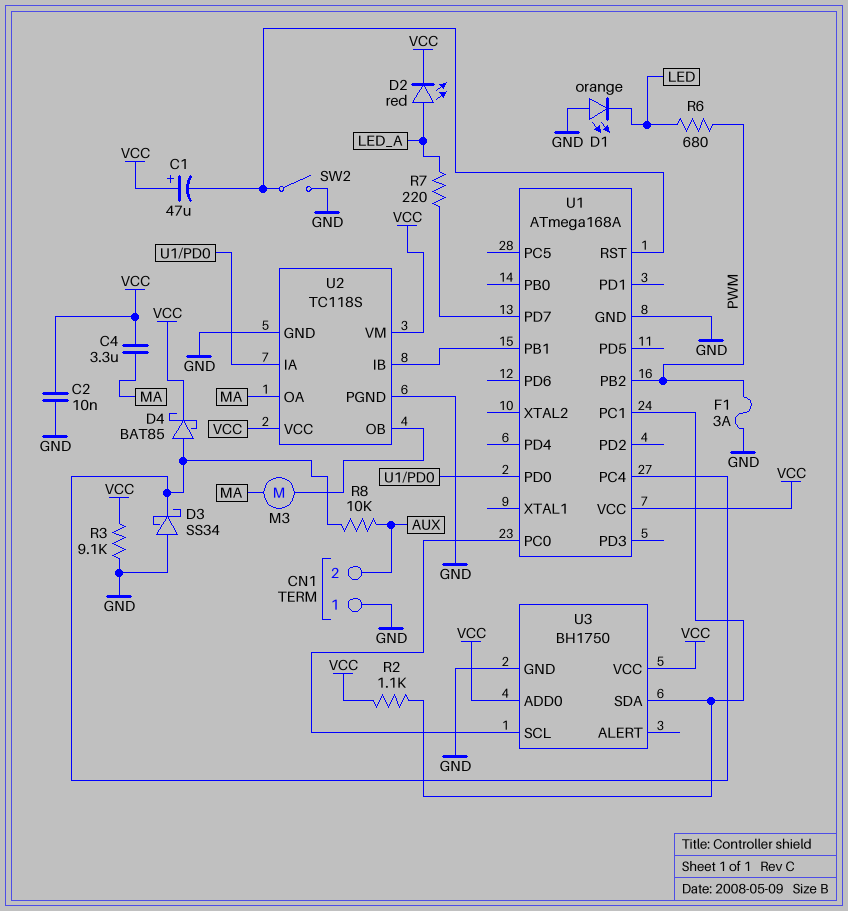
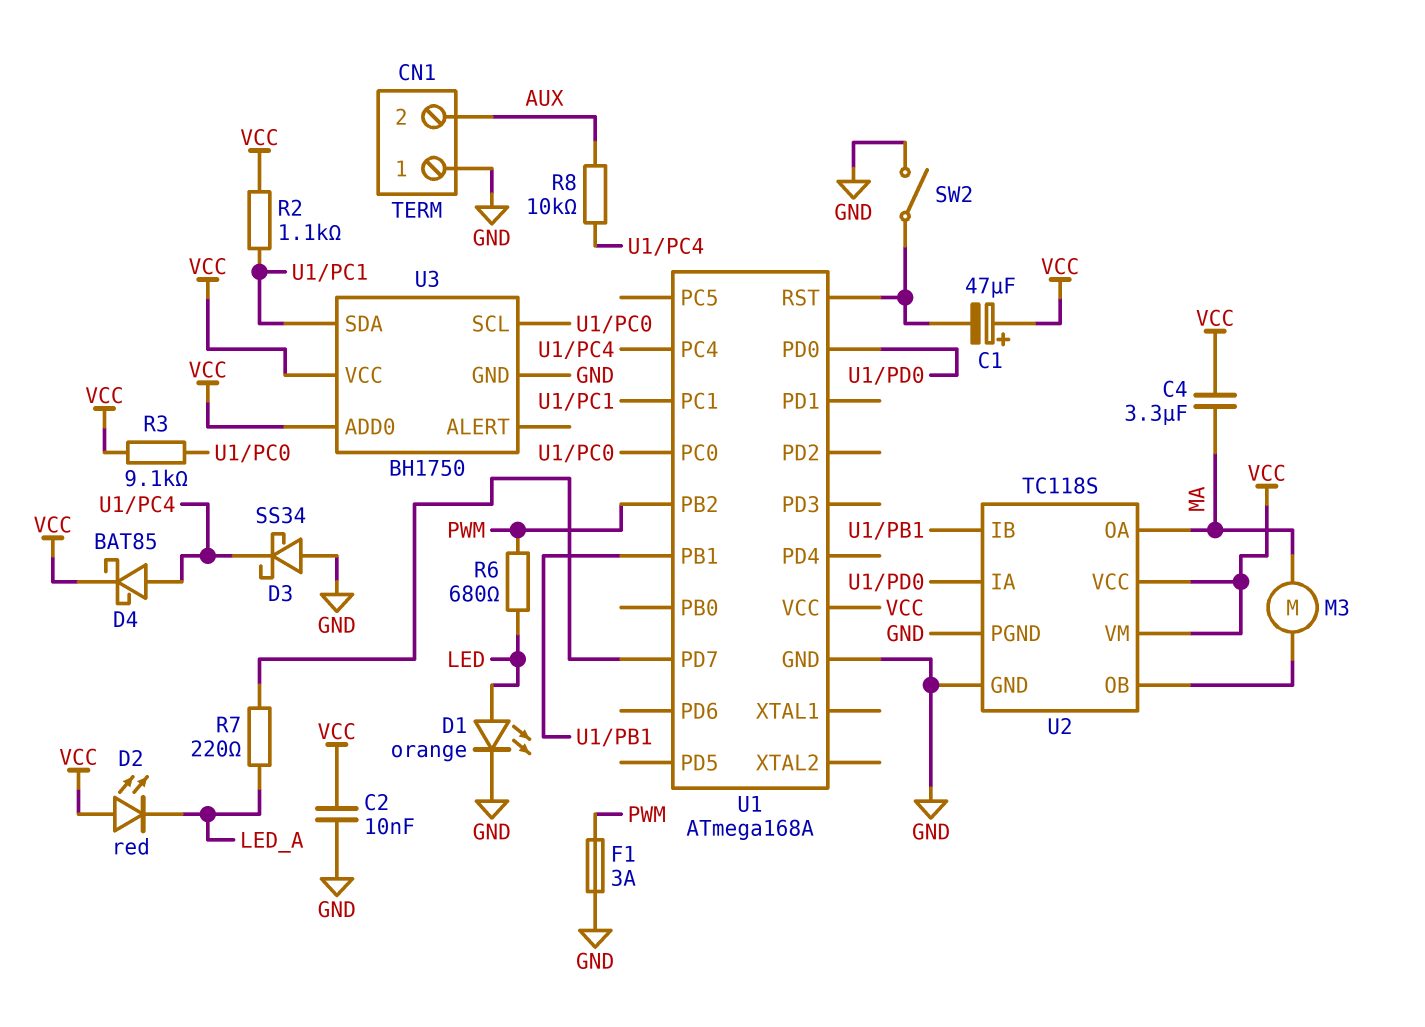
D1: LED orange (A GND, K LED) -> LED orange (A LED, K GND)
D2: LED red (A LED_A, K VCC) -> LED red (A VCC, K LED_A)
R3: 9.1k (GND, VCC) -> 9.1k (U1/PC0, VCC)

